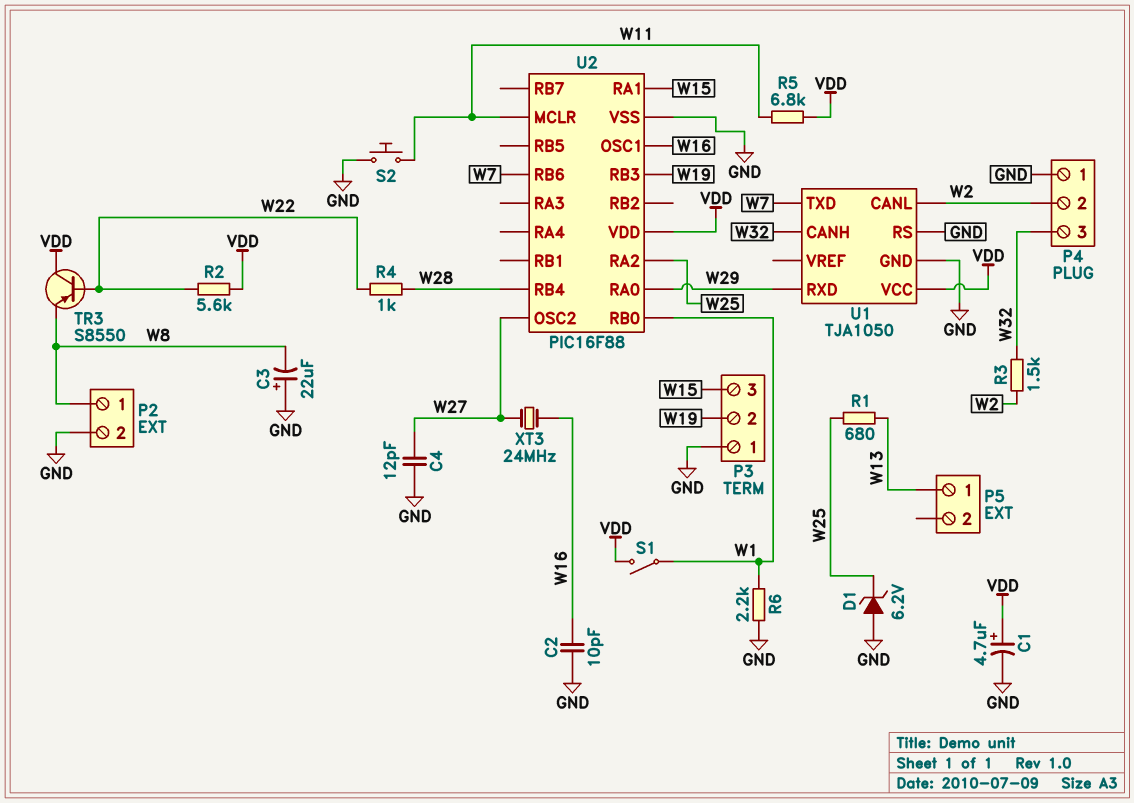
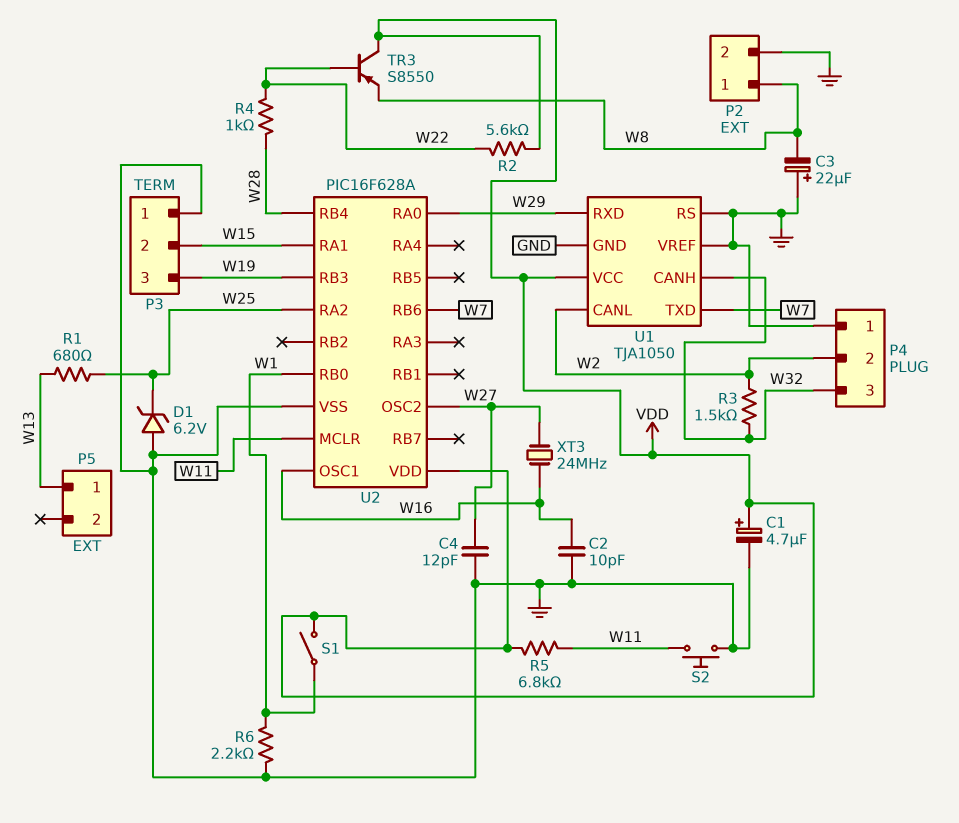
P3 pin 2: W19 -> W15
P3 pin 3: W15 -> W19
U1 pin VREF: none -> GND
U2: PIC16F88 -> PIC16F628A

